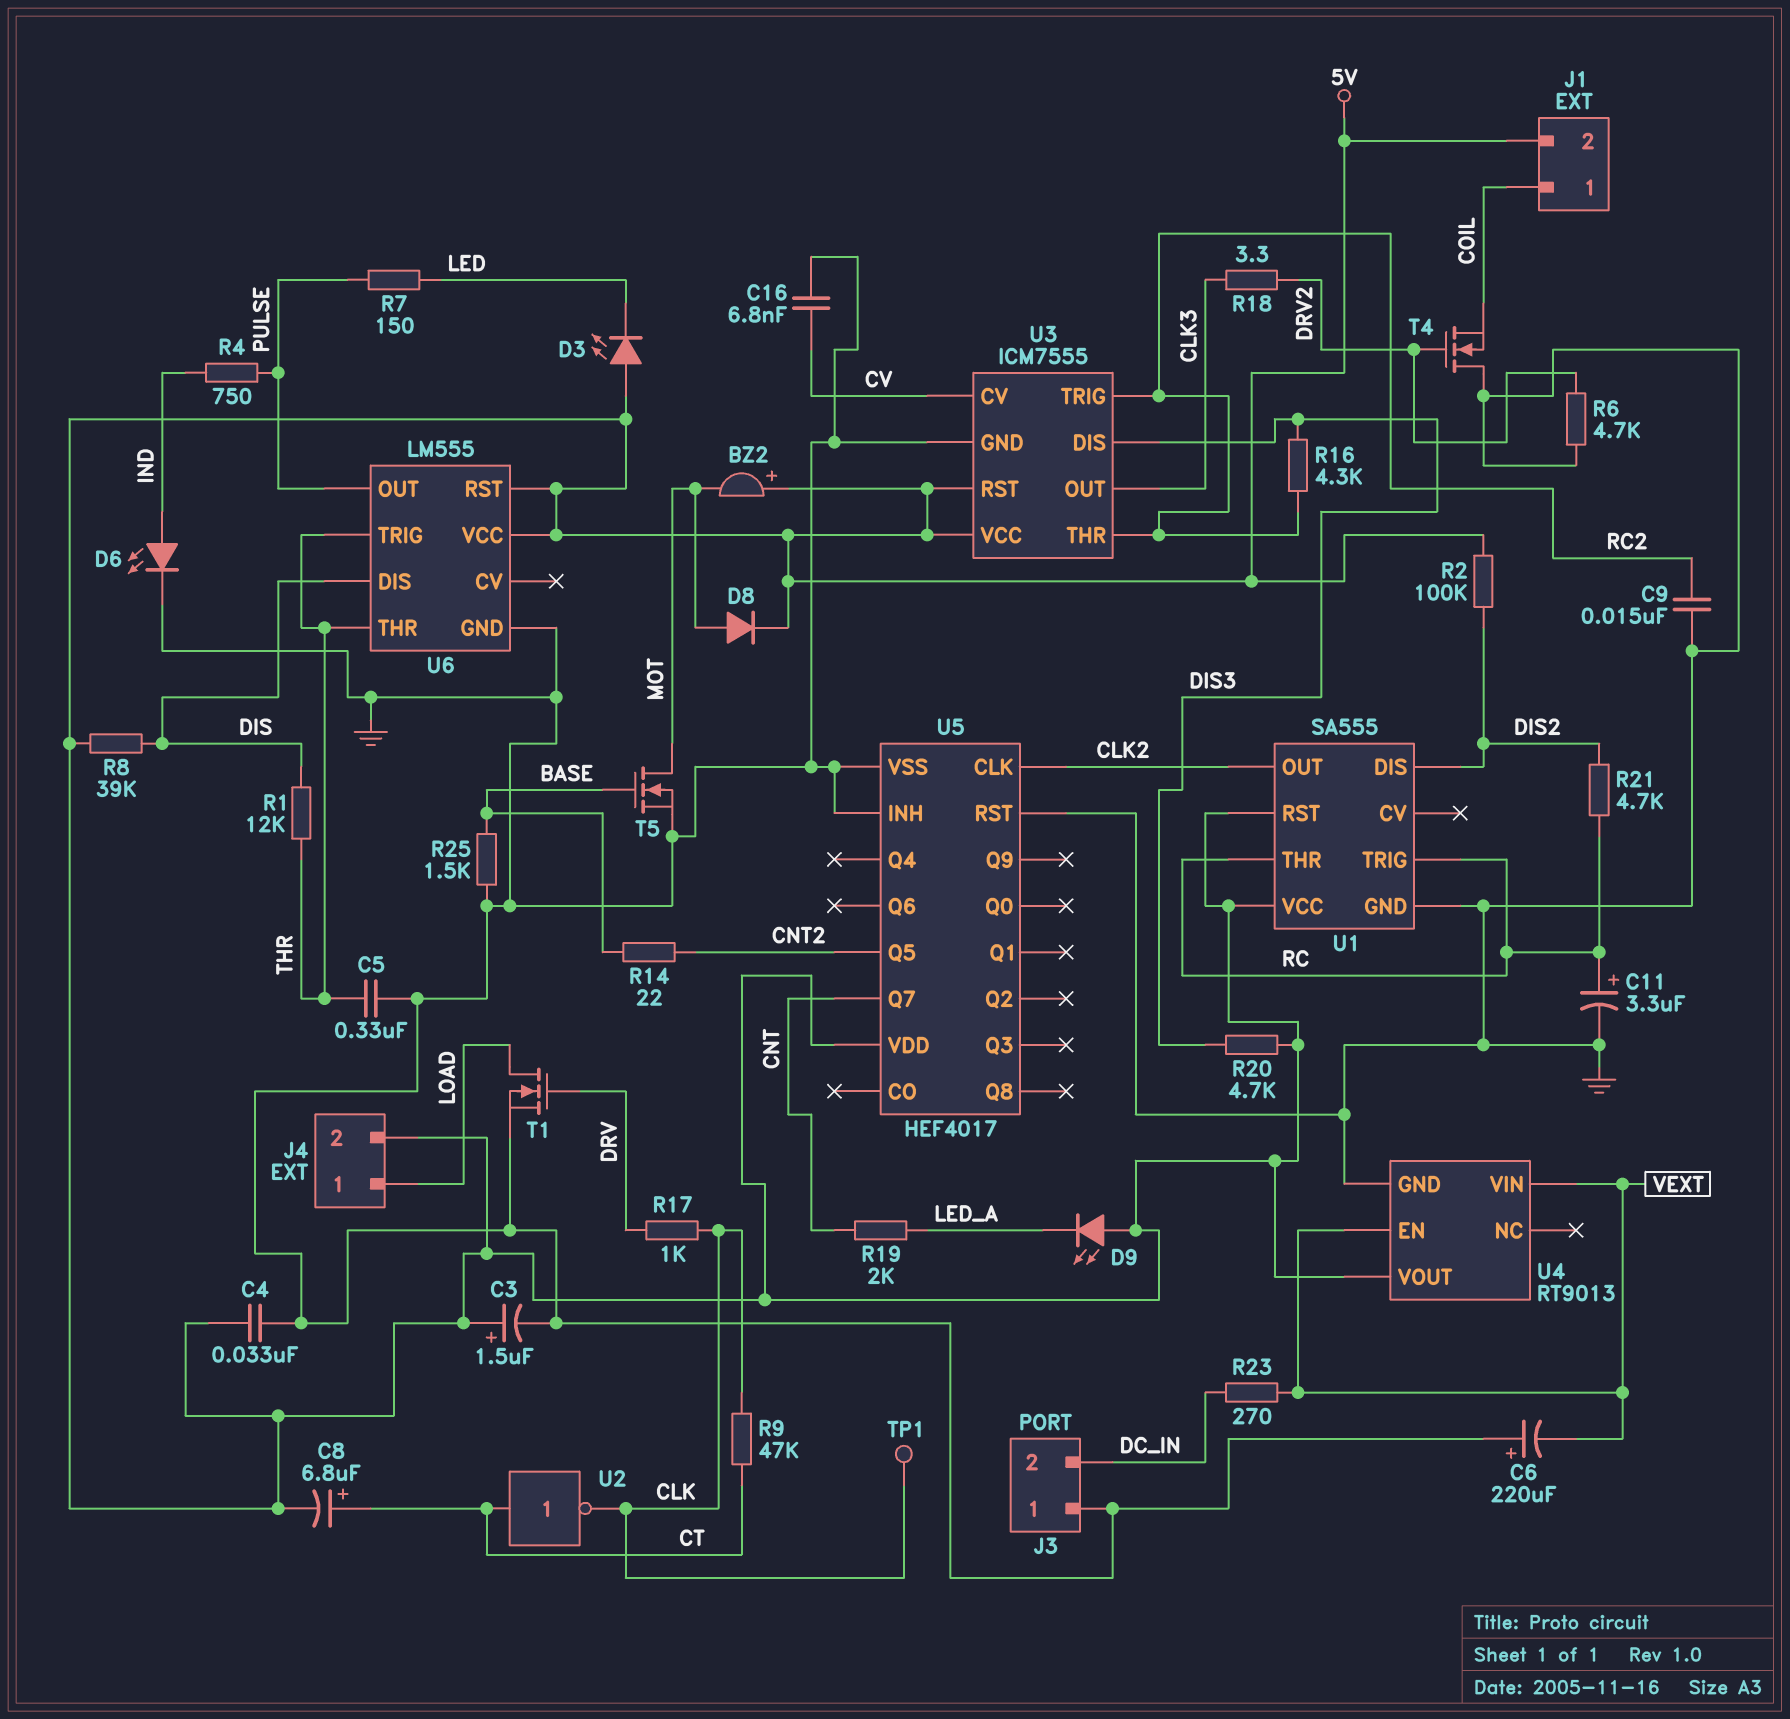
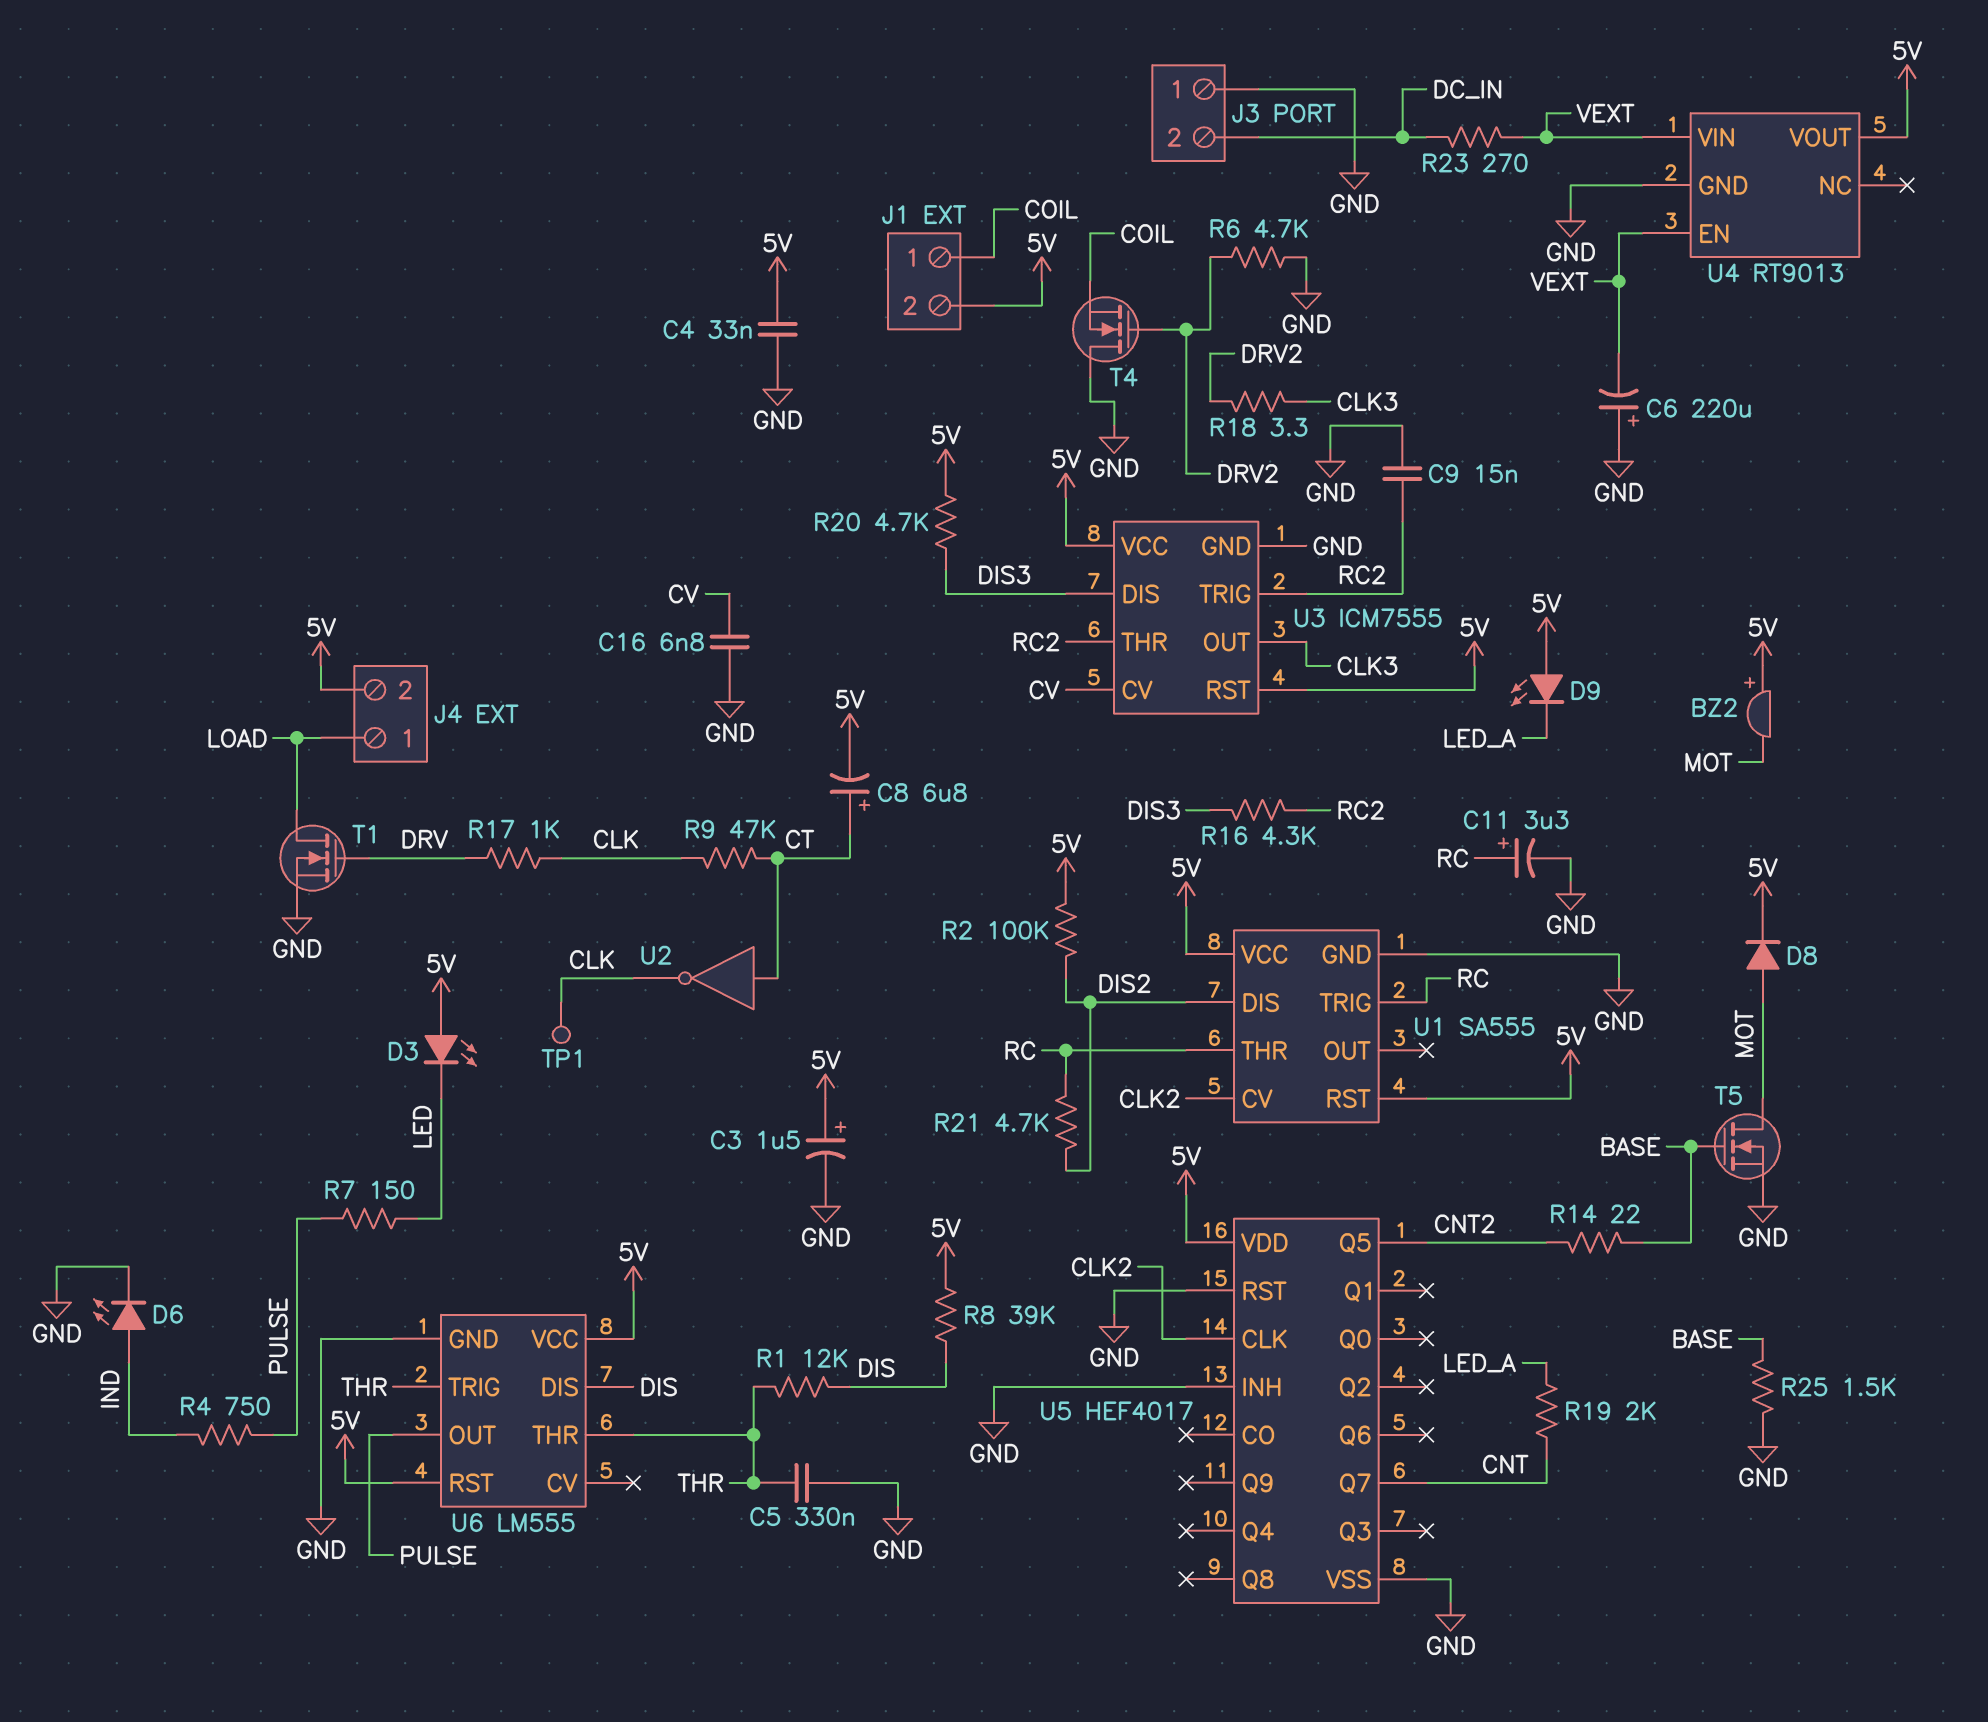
U1 pin CV: none -> CLK2
U1 pin OUT: CLK2 -> none

